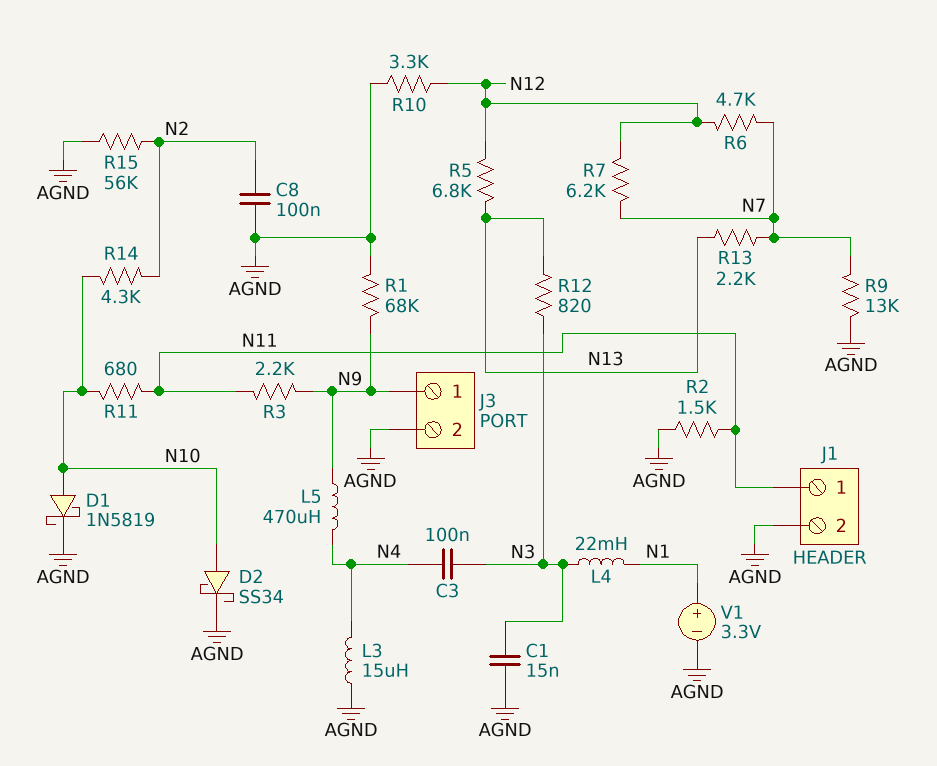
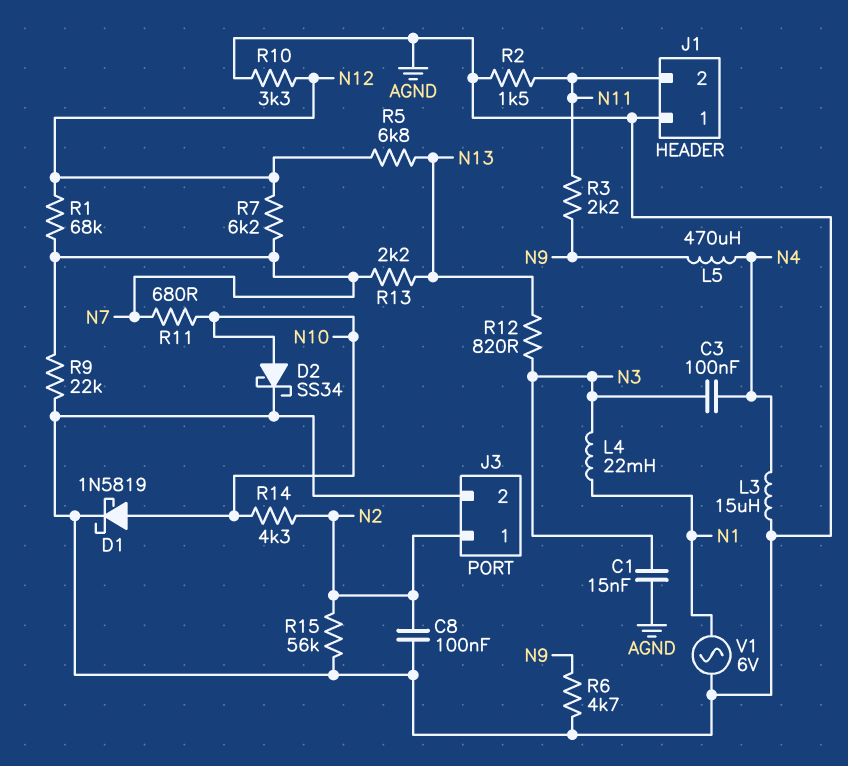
J1 pin 1: N11 -> AGND
J1 pin 2: AGND -> N11
J3 pin 1: N9 -> N2
R1: 68k (AGND, N9) -> 68k (N7, N12)
R6: 4.7k (N7, N12) -> 4.7k (AGND, N9)
R9: 13k (AGND, N7) -> 22k (AGND, N7)
R11: 680 (N10, N11) -> 680 (N7, N10)
V1: 3.3V (plus N1, minus AGND) -> AC 6V (AGND, N1)

